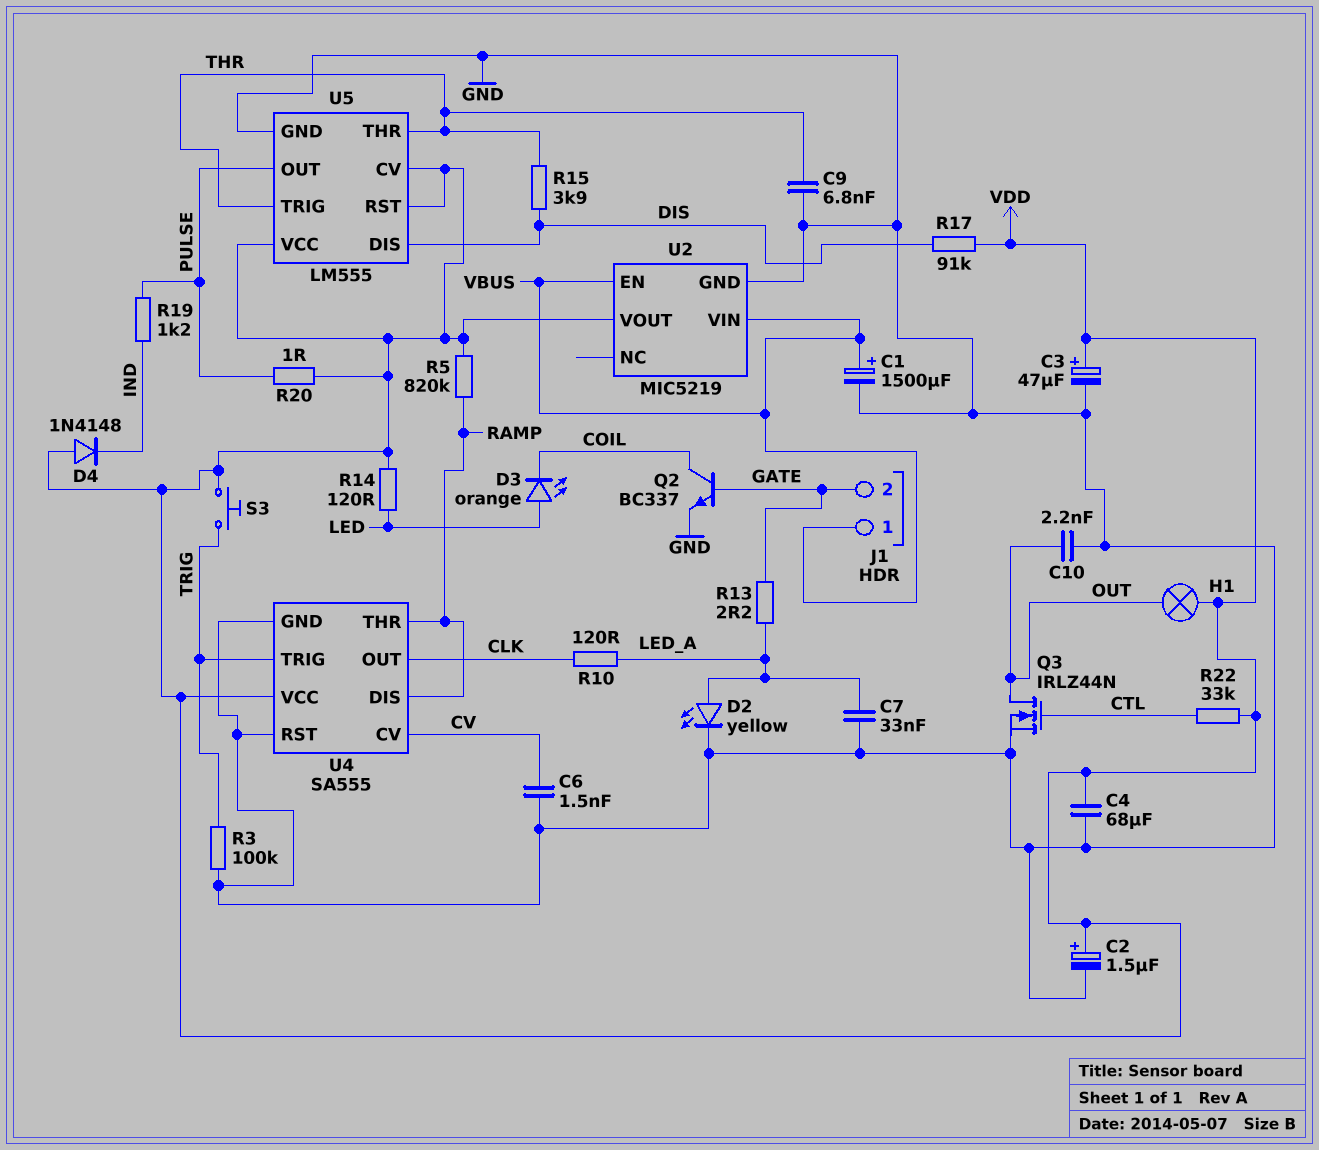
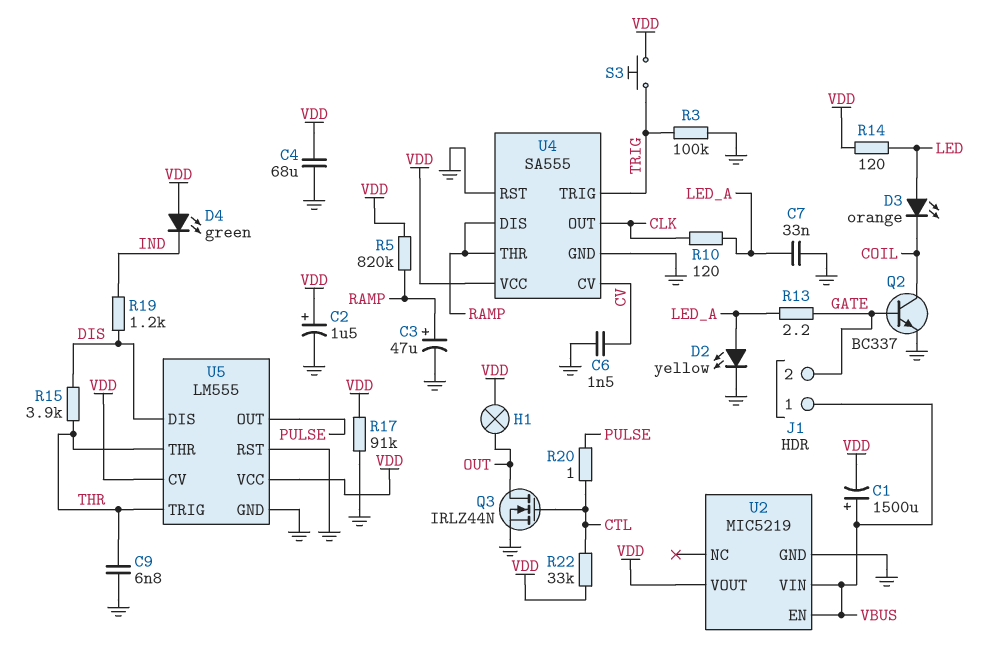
C1: 1500uF (plus VBUS, minus GND) -> 1500uF (plus VBUS, minus VDD)
C3: 47uF (plus VDD, minus GND) -> 47uF (plus RAMP, minus GND)
C10: 2.2nF (GND, OUT) -> none
D4: diode 1N4148 (A VDD, K IND) -> LED green (A VDD, K IND)
R17: 91k (DIS, VDD) -> 91k (GND, VDD)
R19: 1.2k (IND, PULSE) -> 1.2k (DIS, IND)
R20: 1 (PULSE, VDD) -> 1 (CTL, PULSE)
U5 pin RST: VDD -> GND

